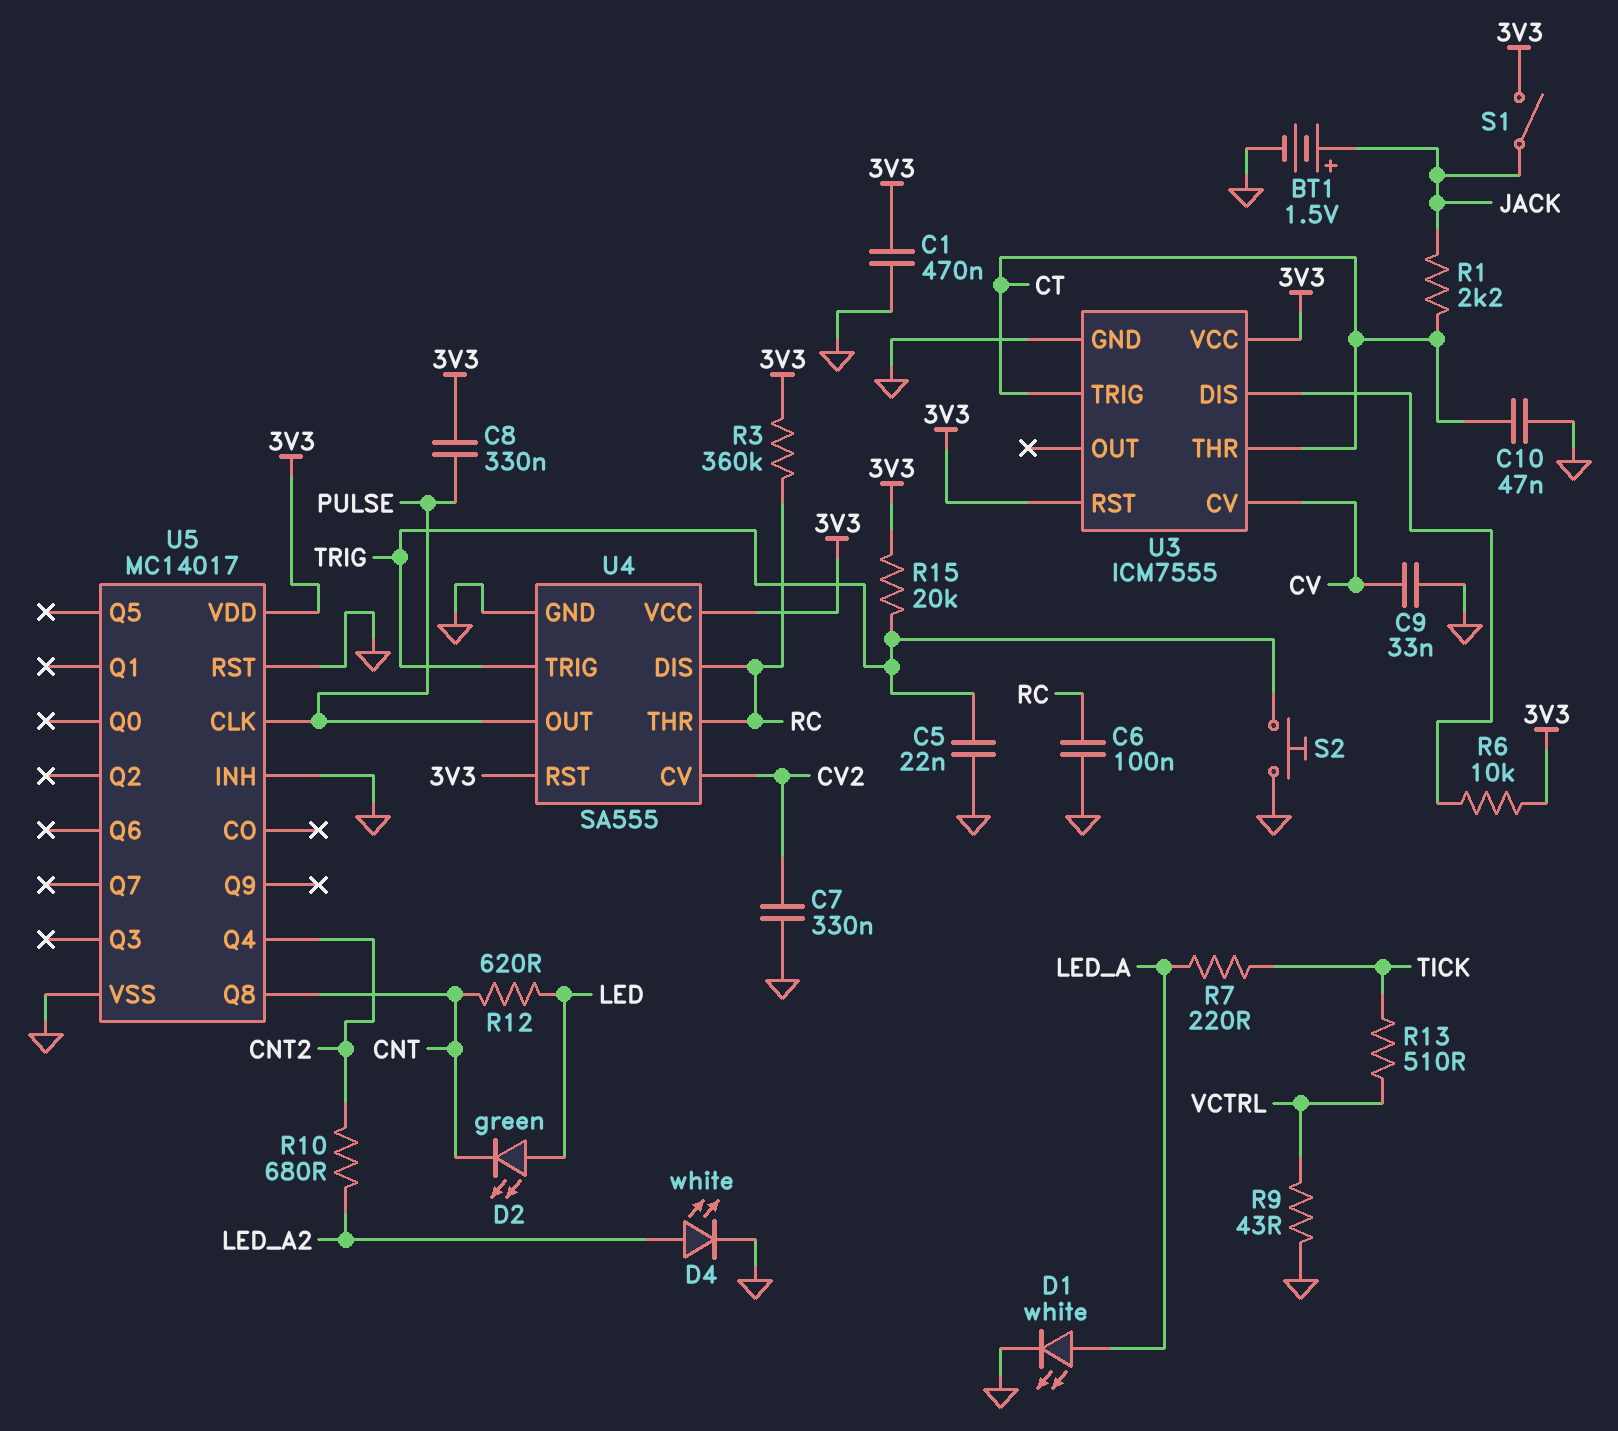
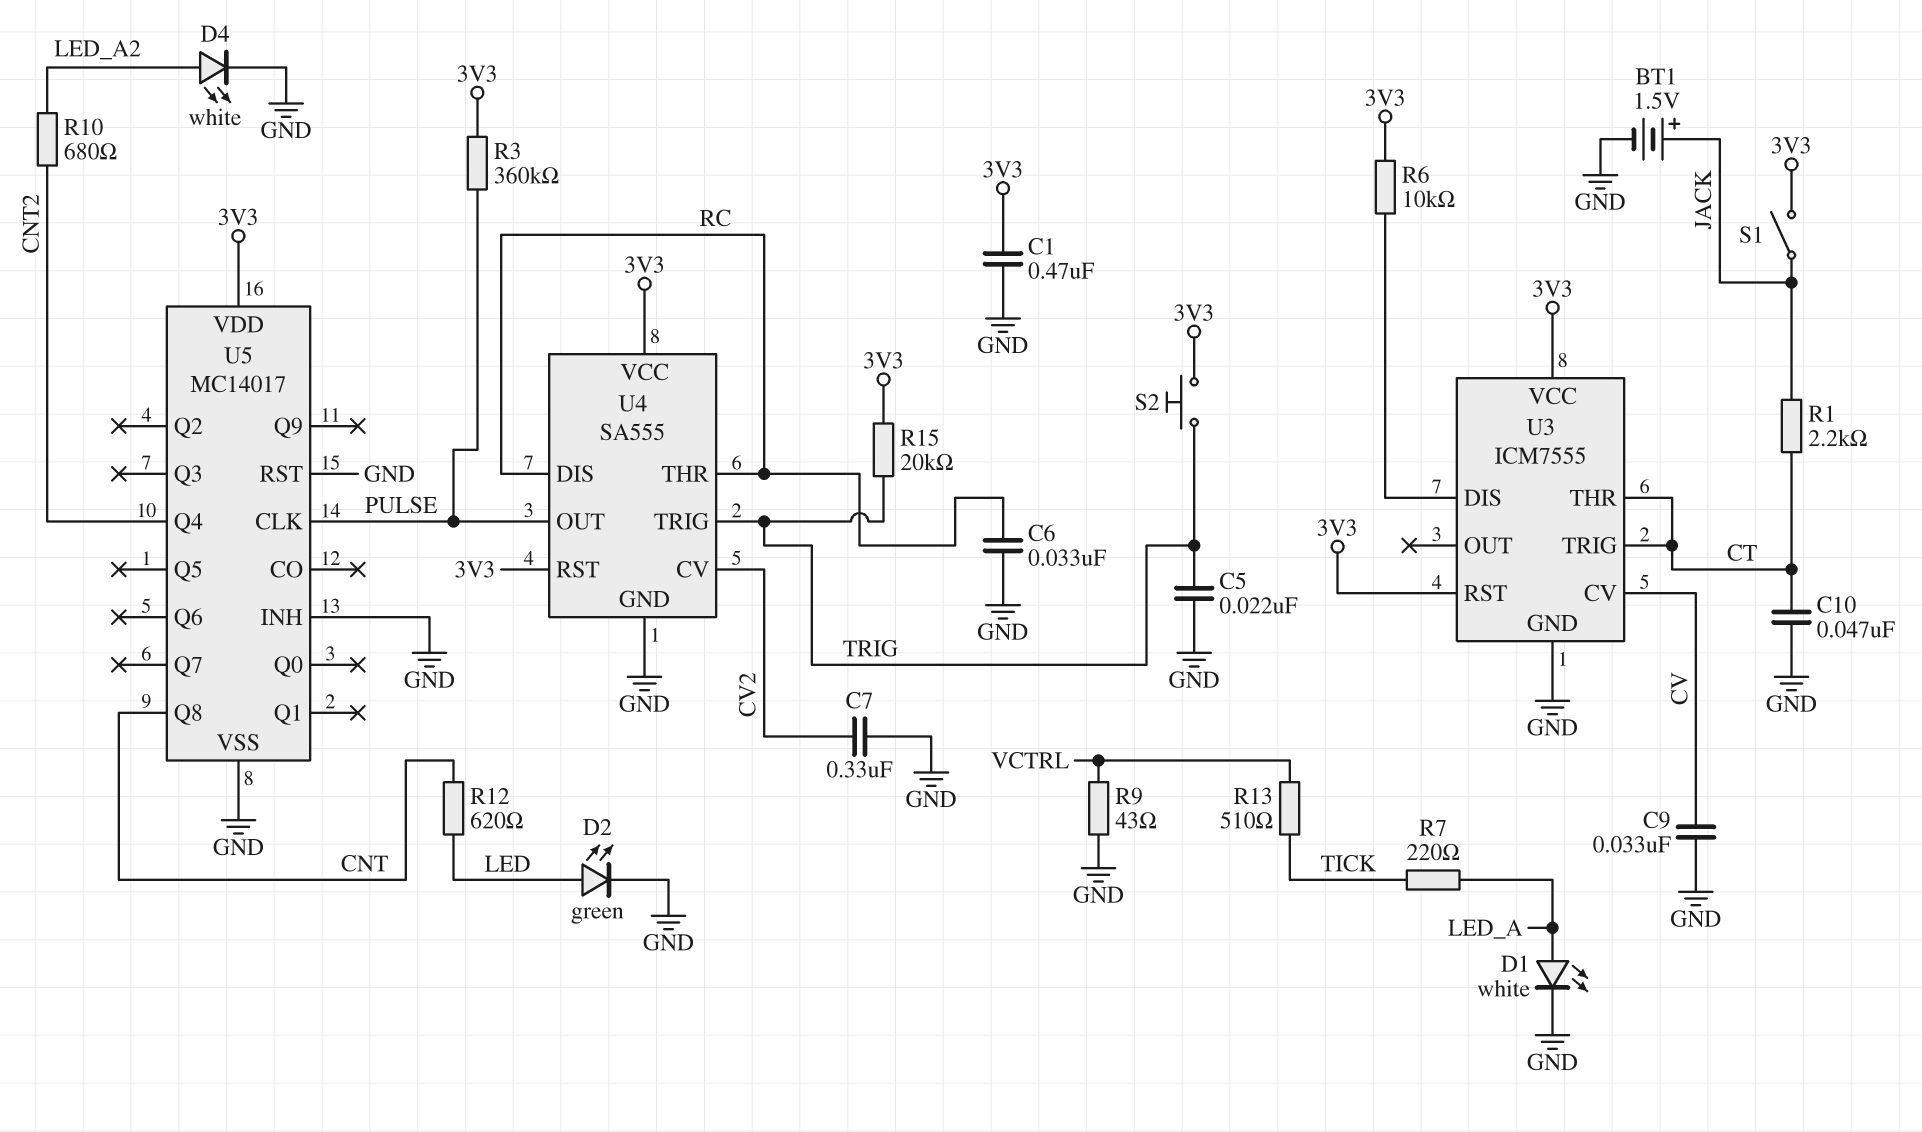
C6: 100nF (GND, RC) -> 33nF (GND, RC)
C8: 330nF (3V3, PULSE) -> none
D2: LED green (A LED, K CNT) -> LED green (A LED, K GND)
R3: 360k (3V3, RC) -> 360k (3V3, PULSE)
S2: button (GND, TRIG) -> button (3V3, TRIG)

